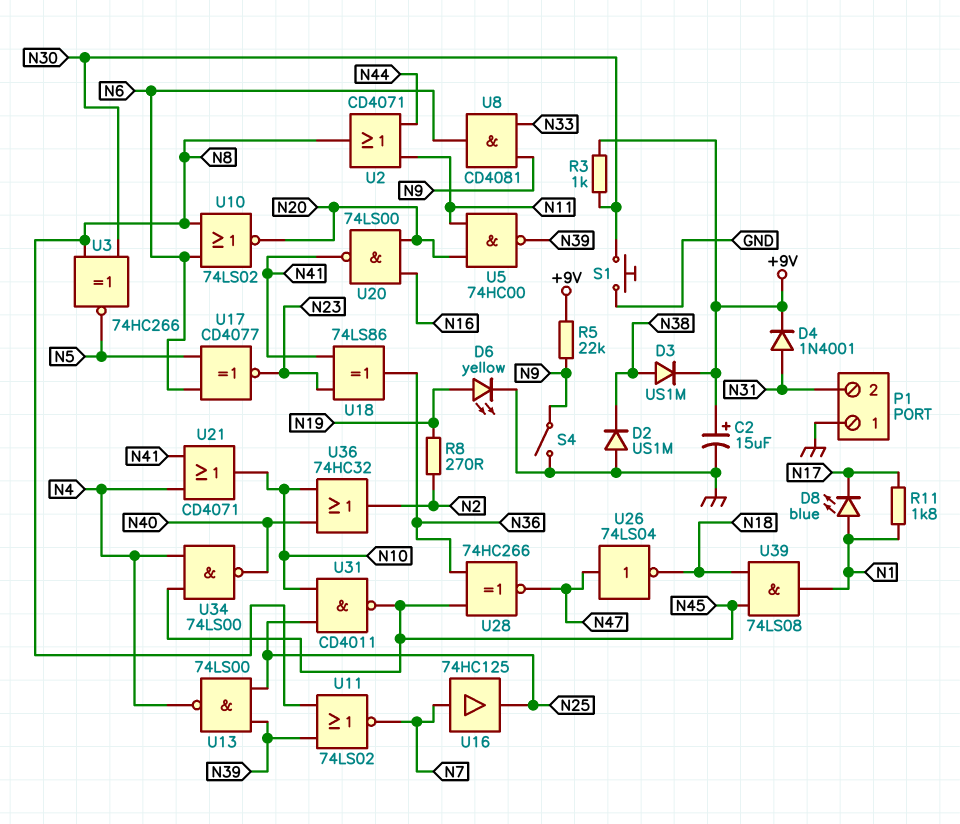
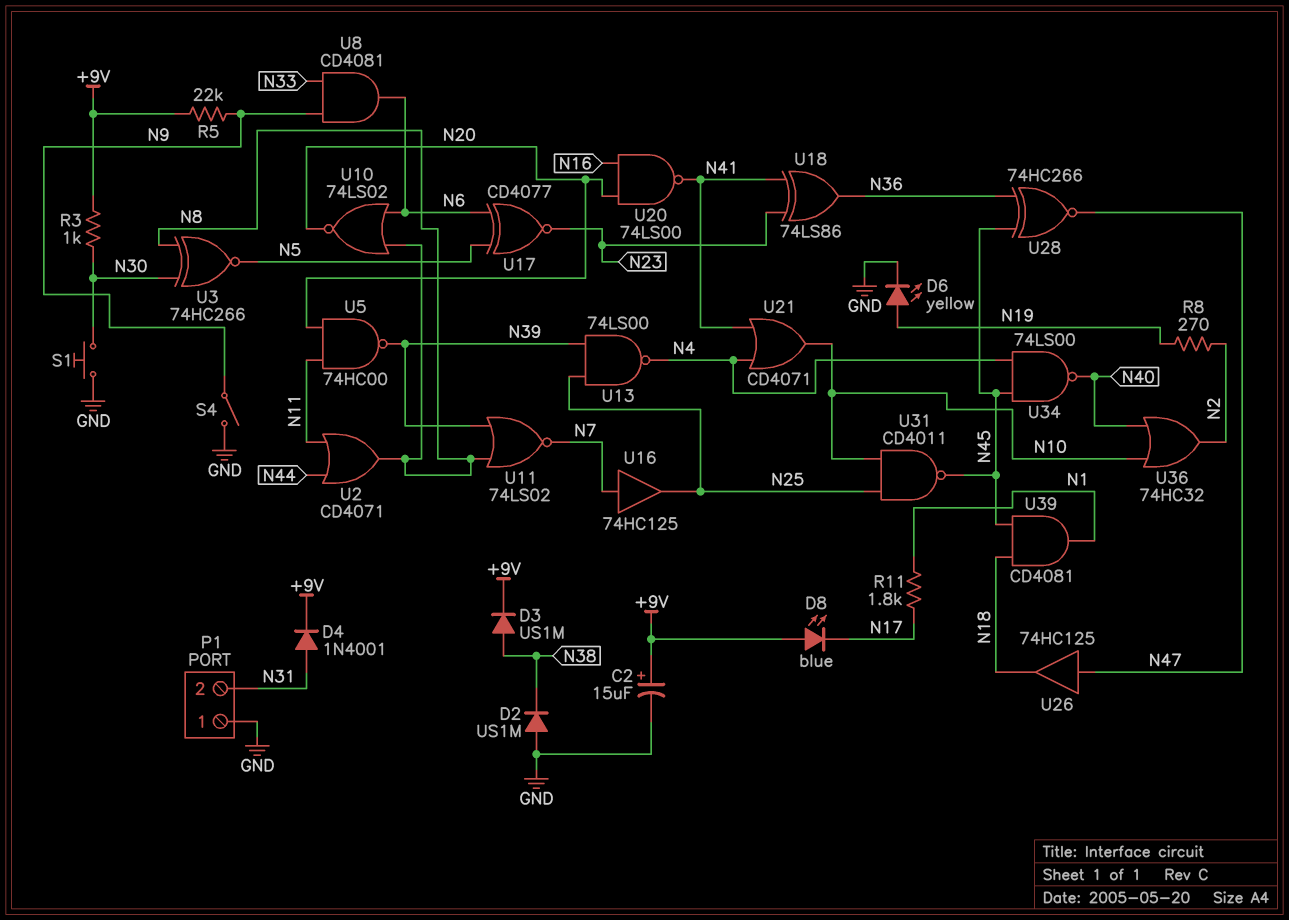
D8: LED blue (A N1, K N17) -> LED blue (A +9V, K N17)
U26: NOT 74LS04 (in N47, out N18) -> buffer 74HC125 (in N47, out N18)
U39: AND 74LS08 (in N18, in N45, out N1) -> AND CD4081 (in N18, in N45, out N1)

